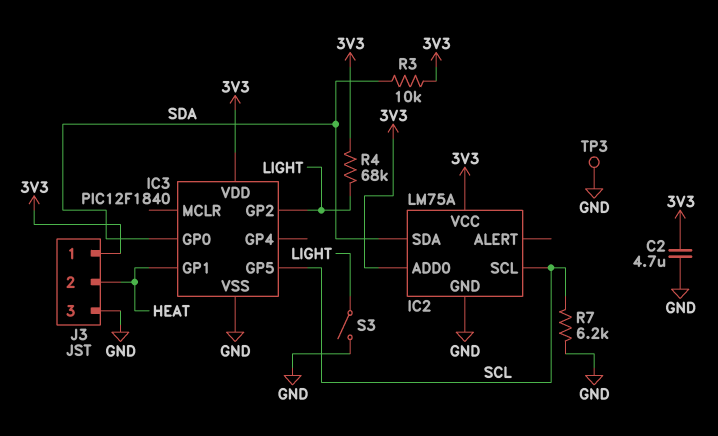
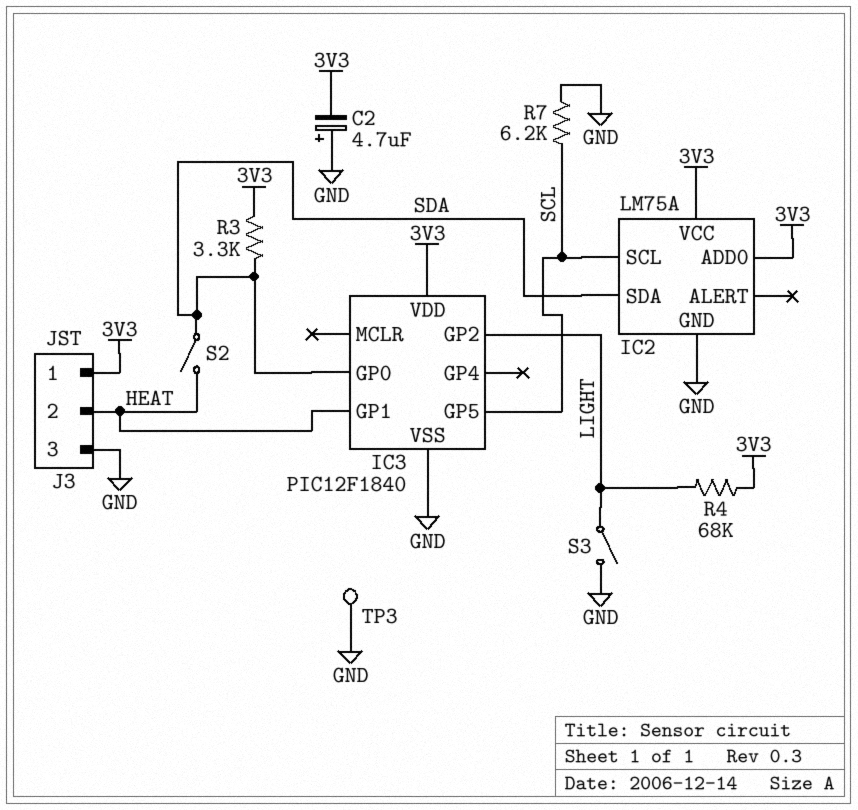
C2: 4.7uF (3V3, GND) -> 4.7uF (plus GND, minus 3V3)
R3: 10k (3V3, SDA) -> 3.3k (3V3, SDA)
S2: none -> switch (HEAT, SDA)

